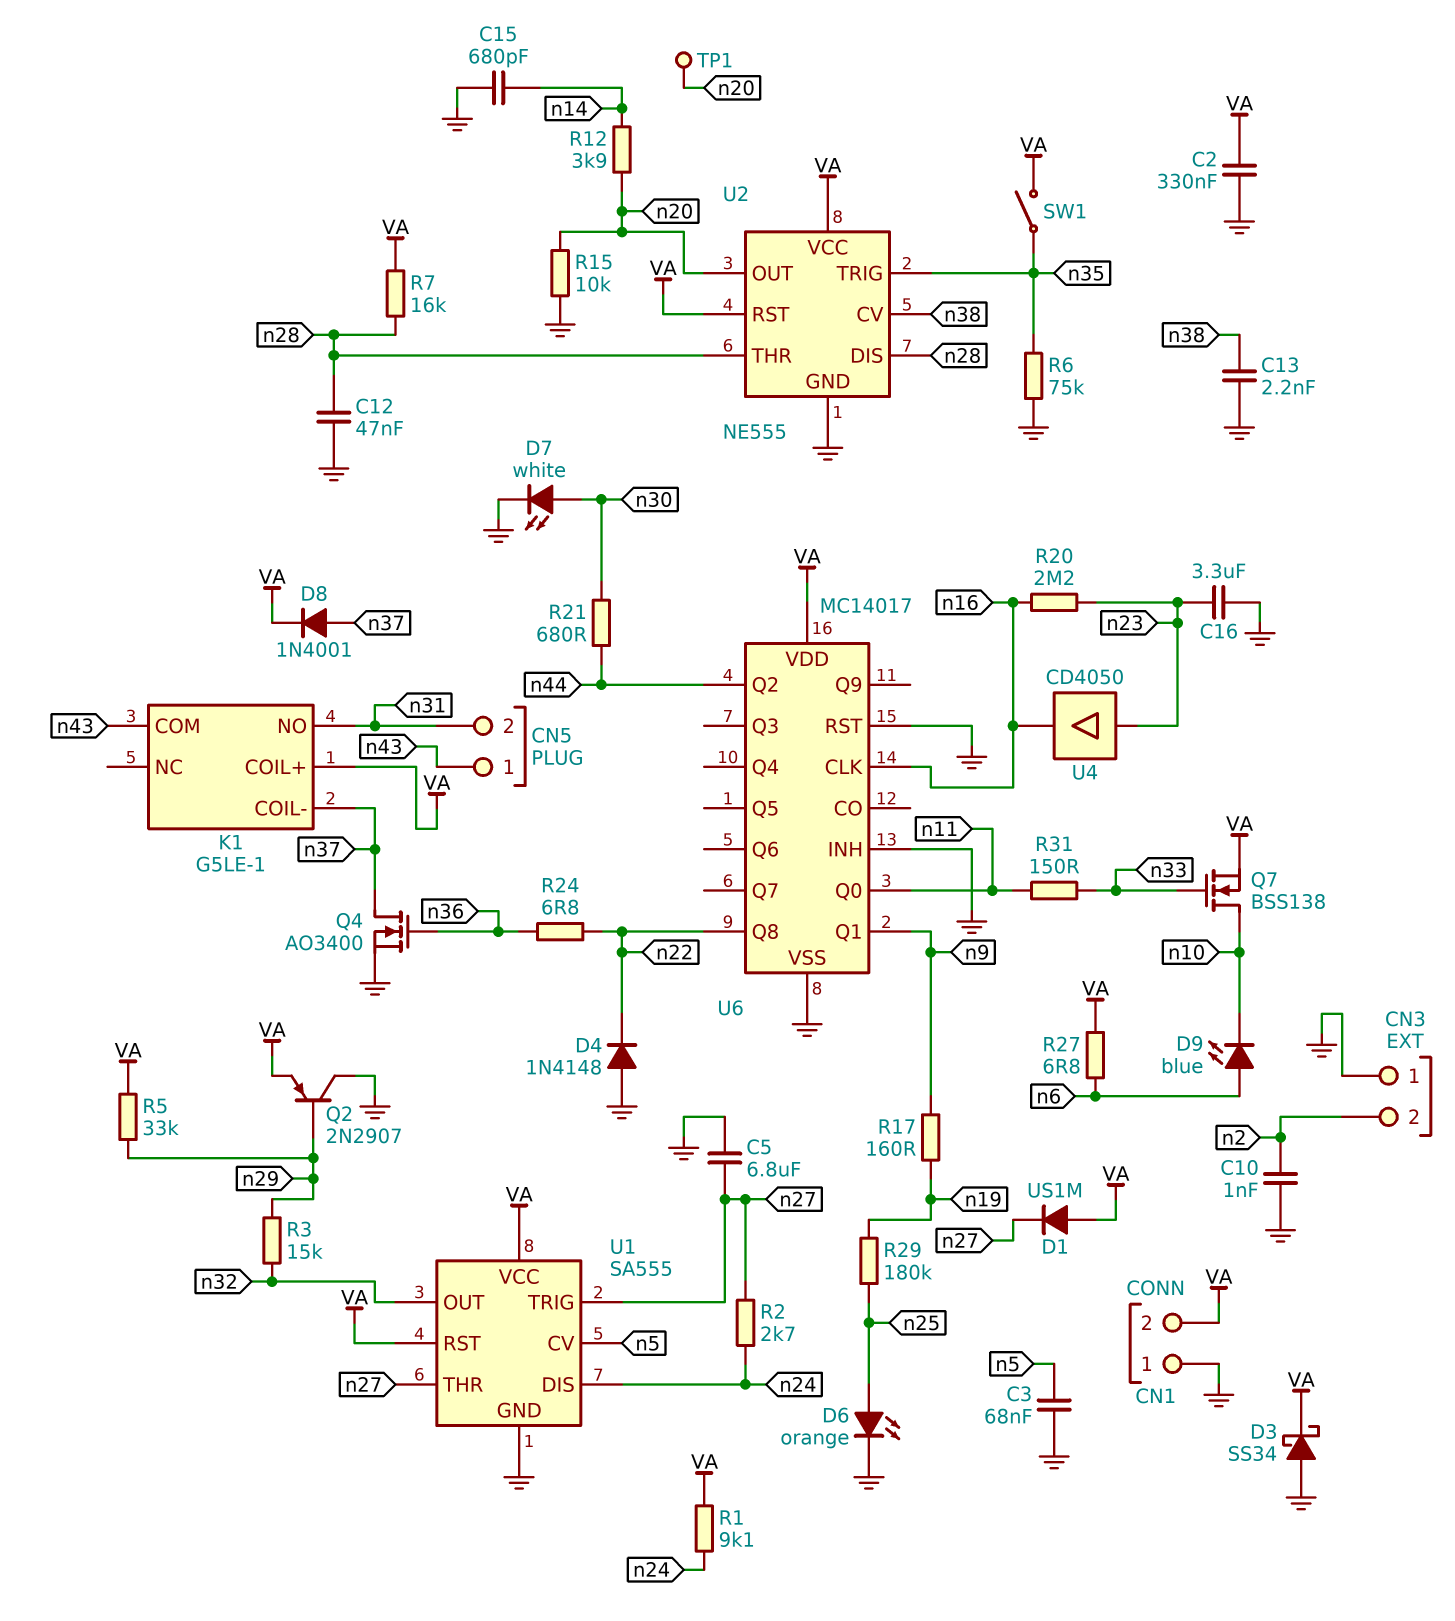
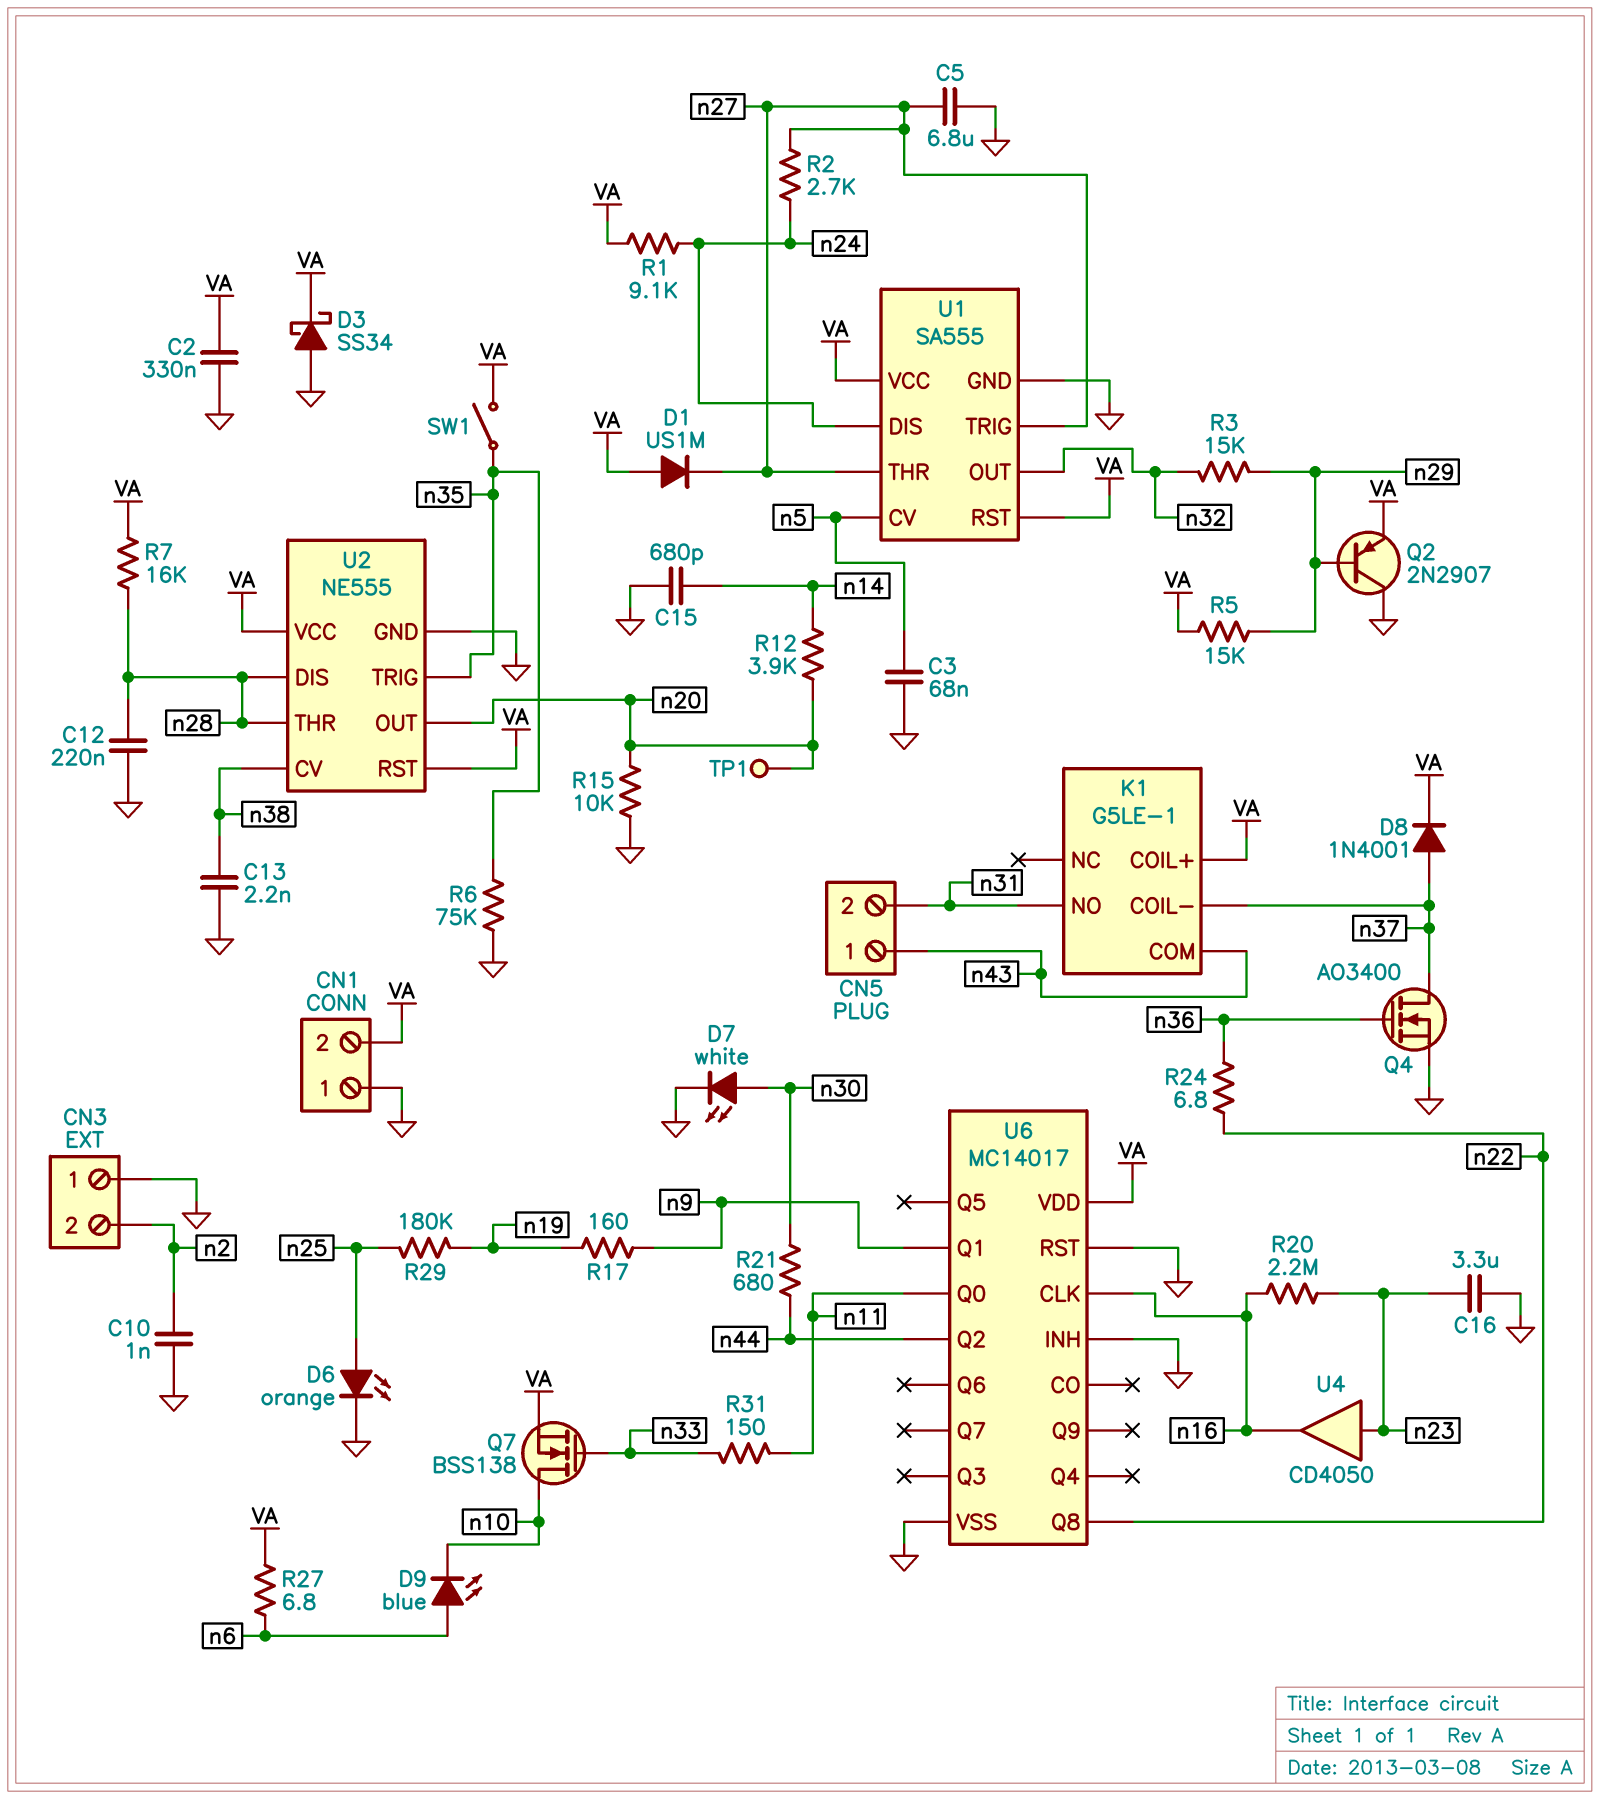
C12: 47nF (GND, n28) -> 220nF (GND, n28)
D4: diode 1N4148 (A GND, K n22) -> none
R5: 33k (VA, n29) -> 15k (VA, n29)

